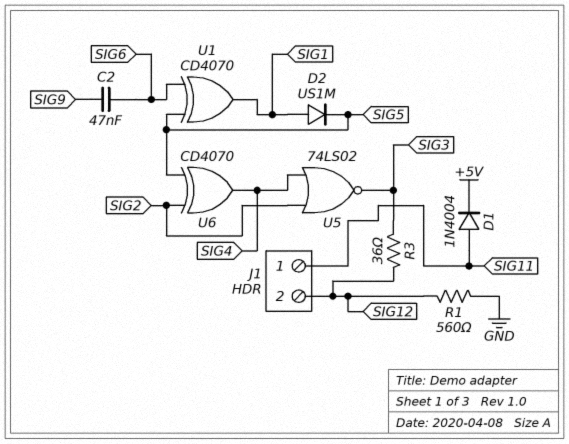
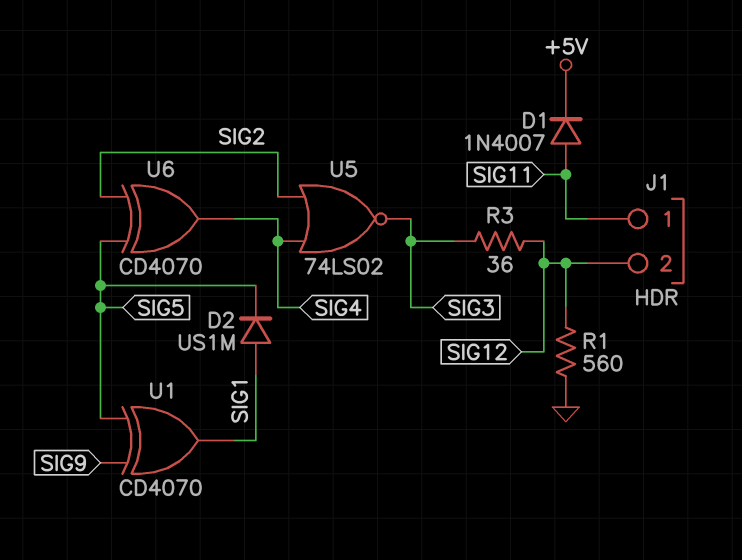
C2: 47nF (SIG6, SIG9) -> none
D1: diode 1N4004 (A SIG11, K +5V) -> diode 1N4007 (A SIG11, K +5V)
U1: XOR CD4070 (in SIG5, in SIG6, out SIG1) -> XOR CD4070 (in SIG5, in SIG9, out SIG1)

